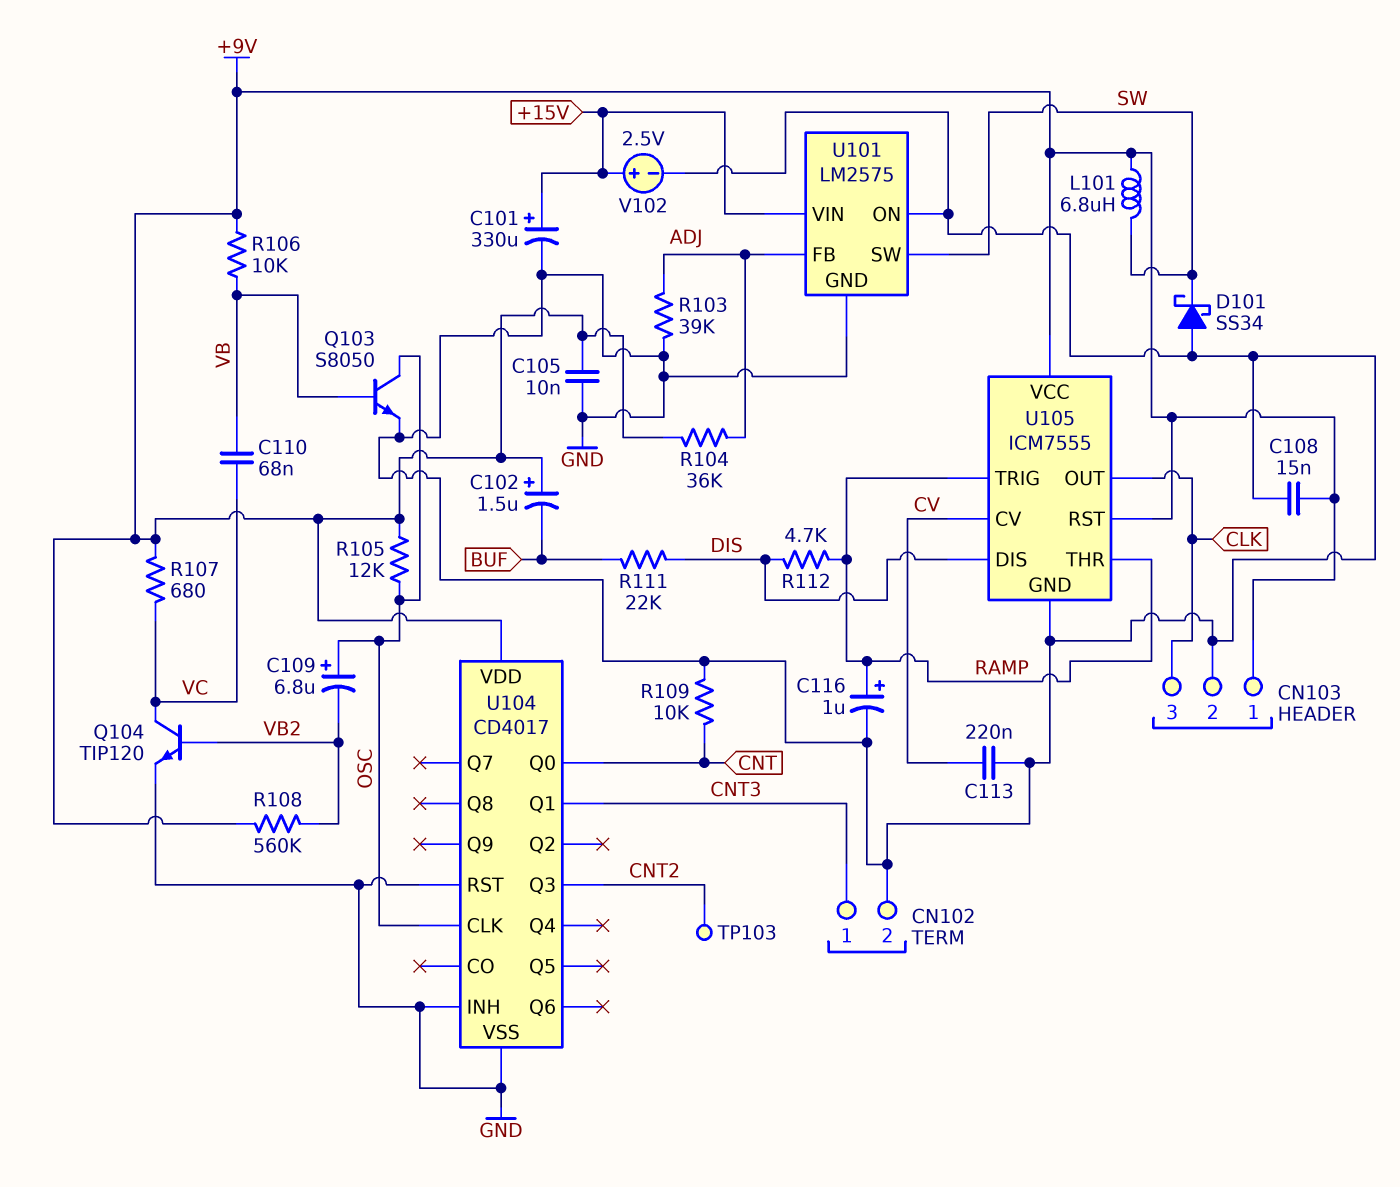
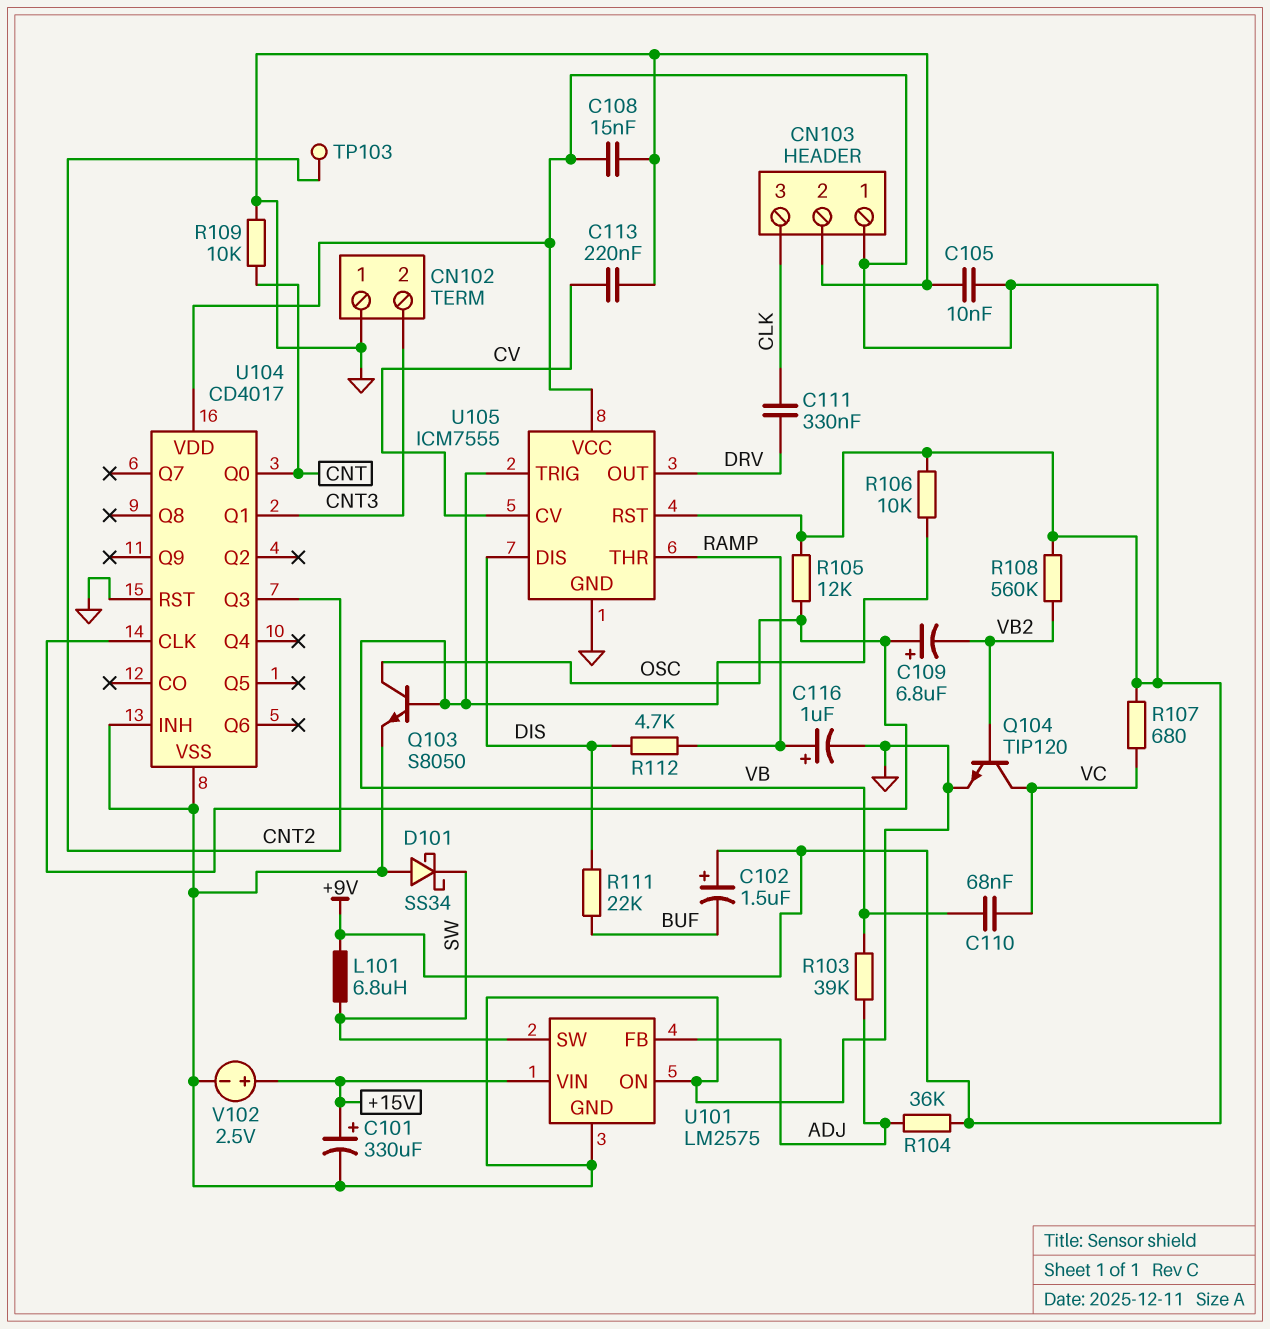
C111: none -> 330nF (CLK, DRV)
CN102 pin 1: CNT3 -> GND
CN102 pin 2: GND -> CNT3
R103: 39k (ADJ, GND) -> 39k (ADJ, VB)
U105 pin OUT: CLK -> DRV
U105 pin TRIG: RAMP -> VB

